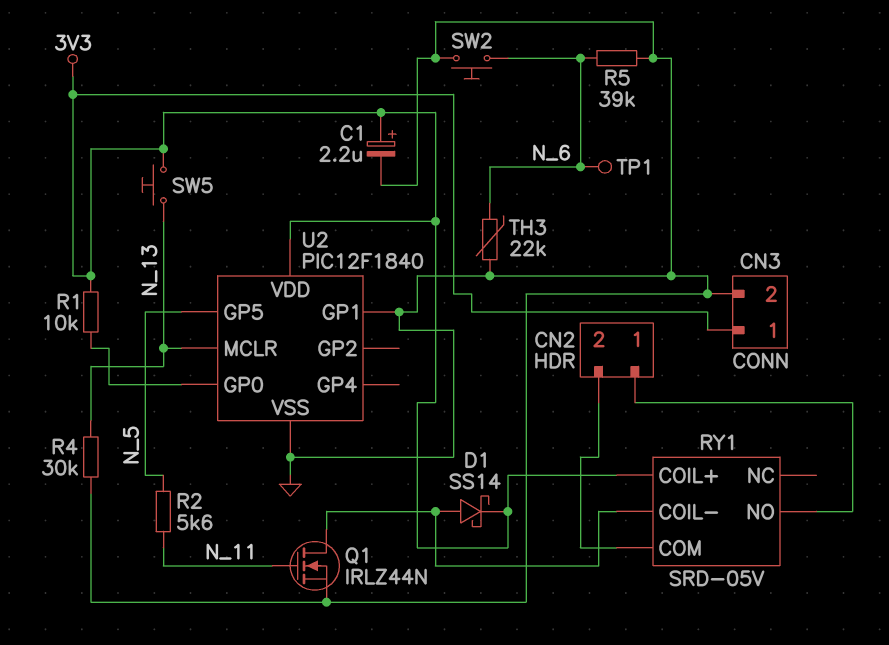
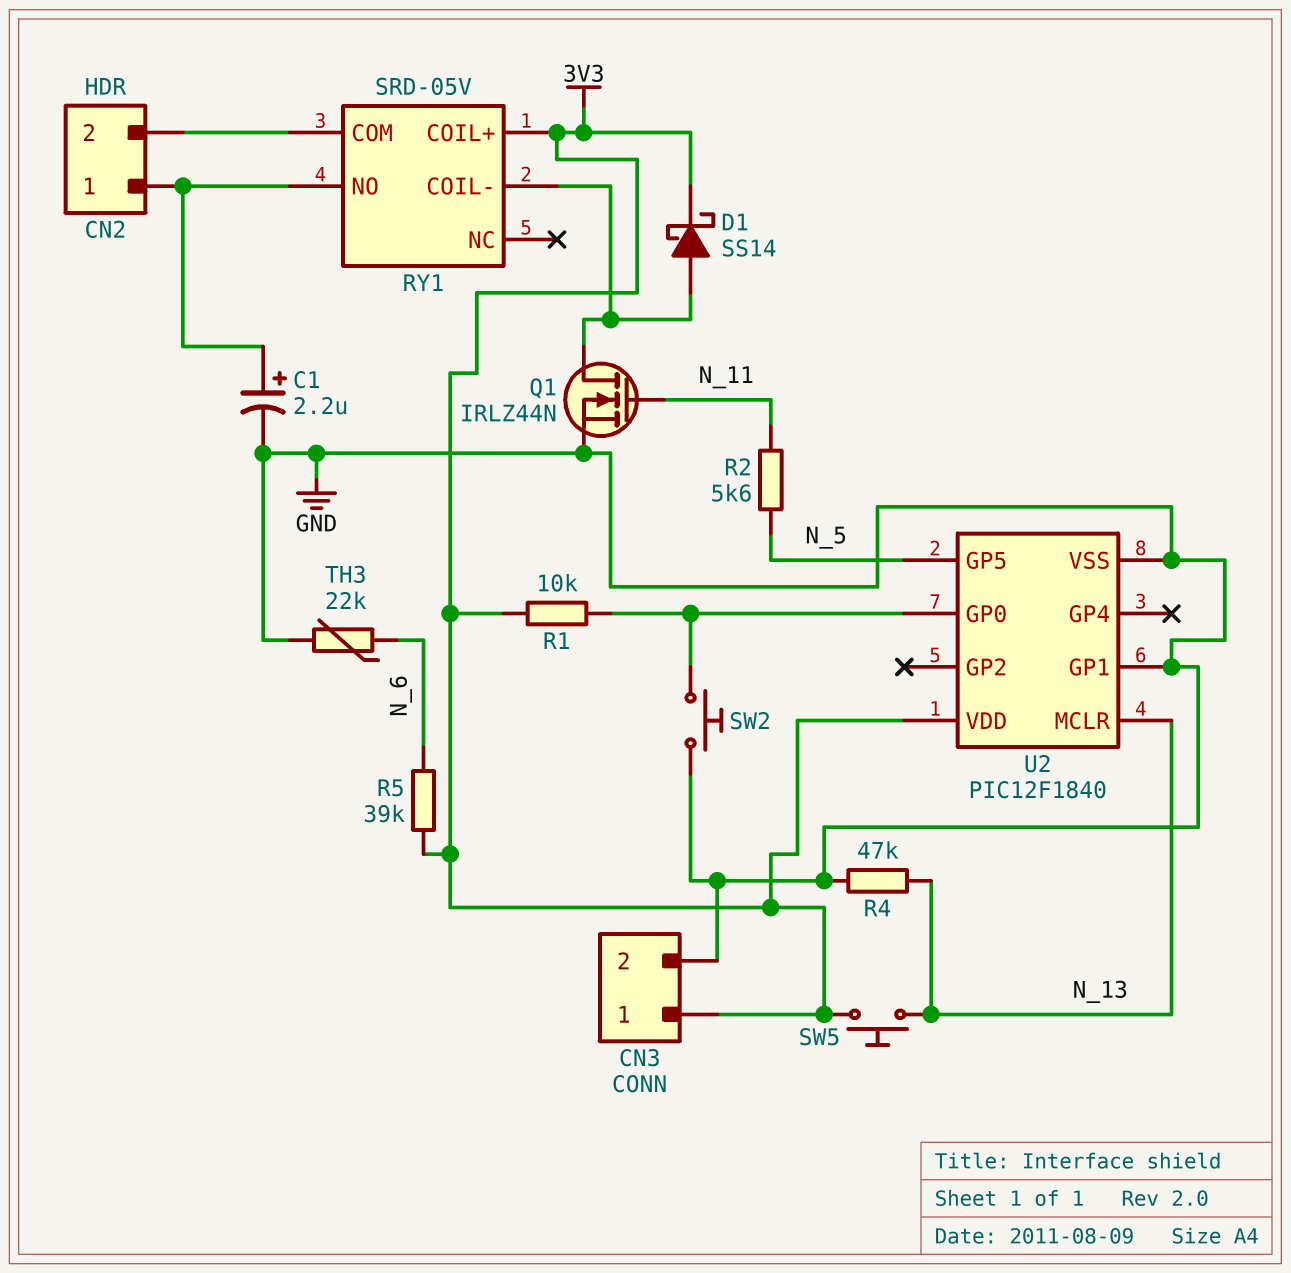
C1: 2.2uF (plus 3V3, minus GND) -> 2.2uF (plus CN2/1, minus GND)
R4: 30k (GND, N_13) -> 47k (GND, N_13)
R5: 39k (GND, N_6) -> 39k (3V3, N_6)
SW2: button (GND, N_6) -> button (GND, U2/GP0)
TP1: test point (N_6) -> none

